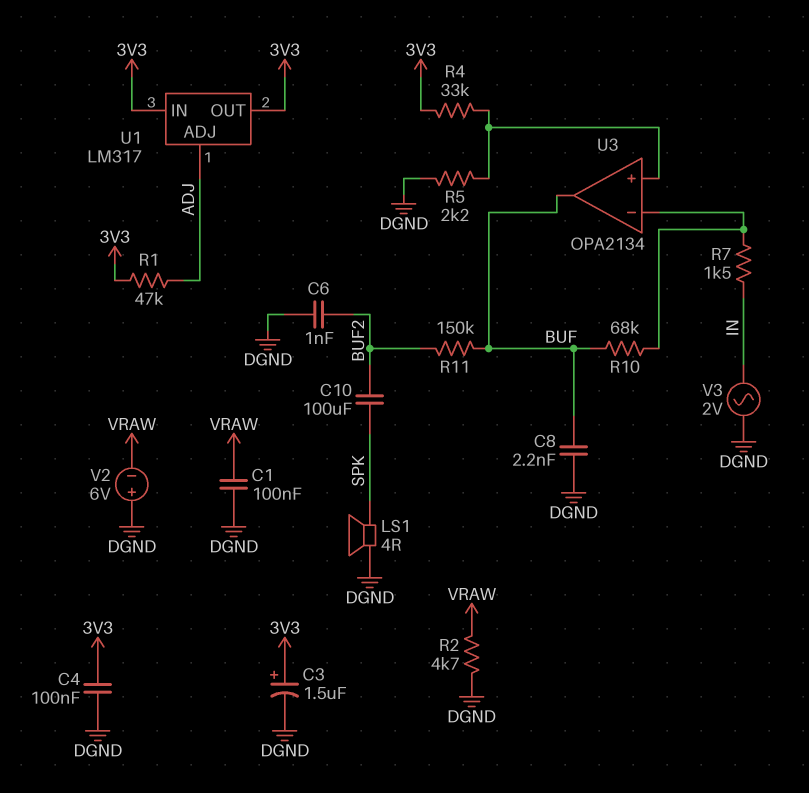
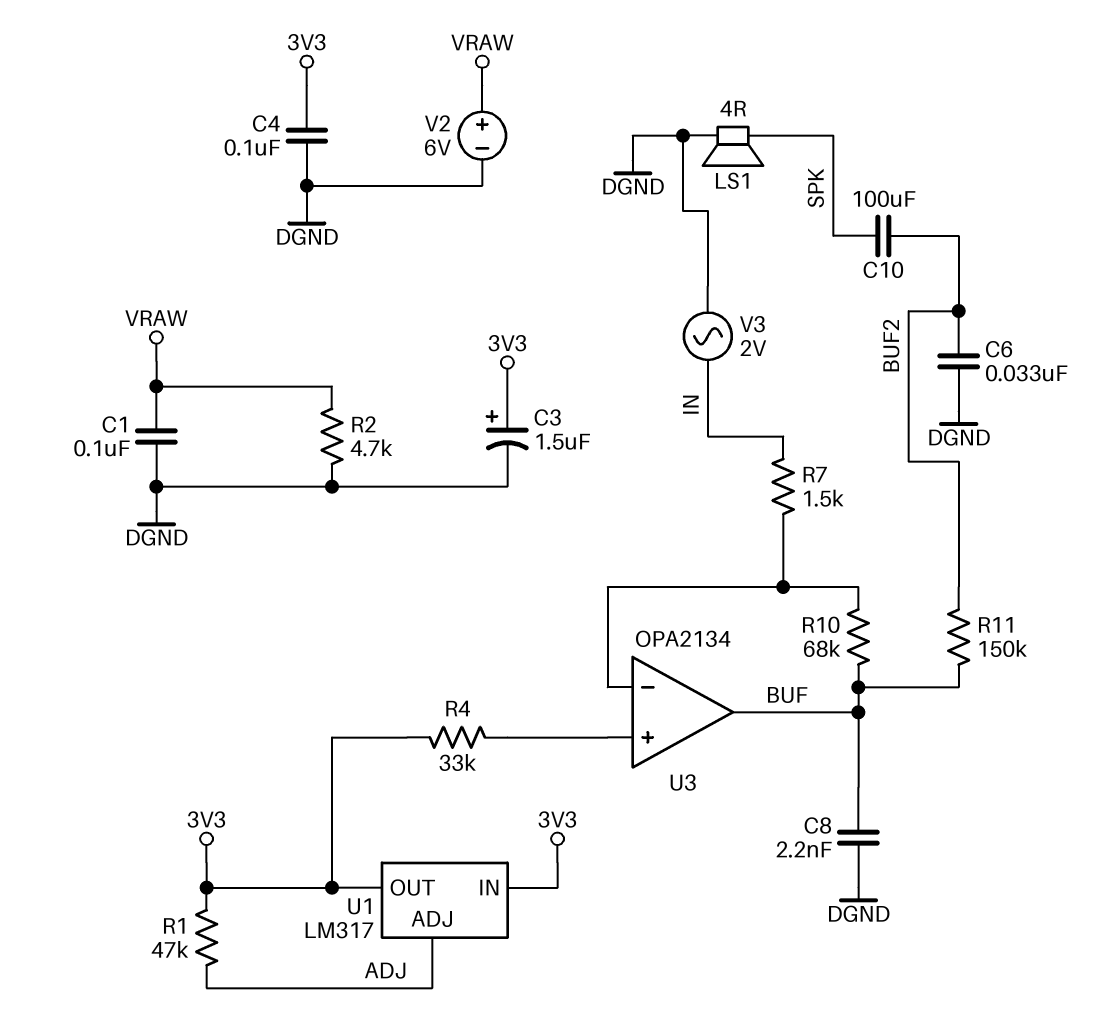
C6: 1nF (BUF2, DGND) -> 33nF (BUF2, DGND)
R5: 2.2k (DGND, U3/in+) -> none
V2: 6V (plus DGND, minus VRAW) -> 6V (plus VRAW, minus DGND)

